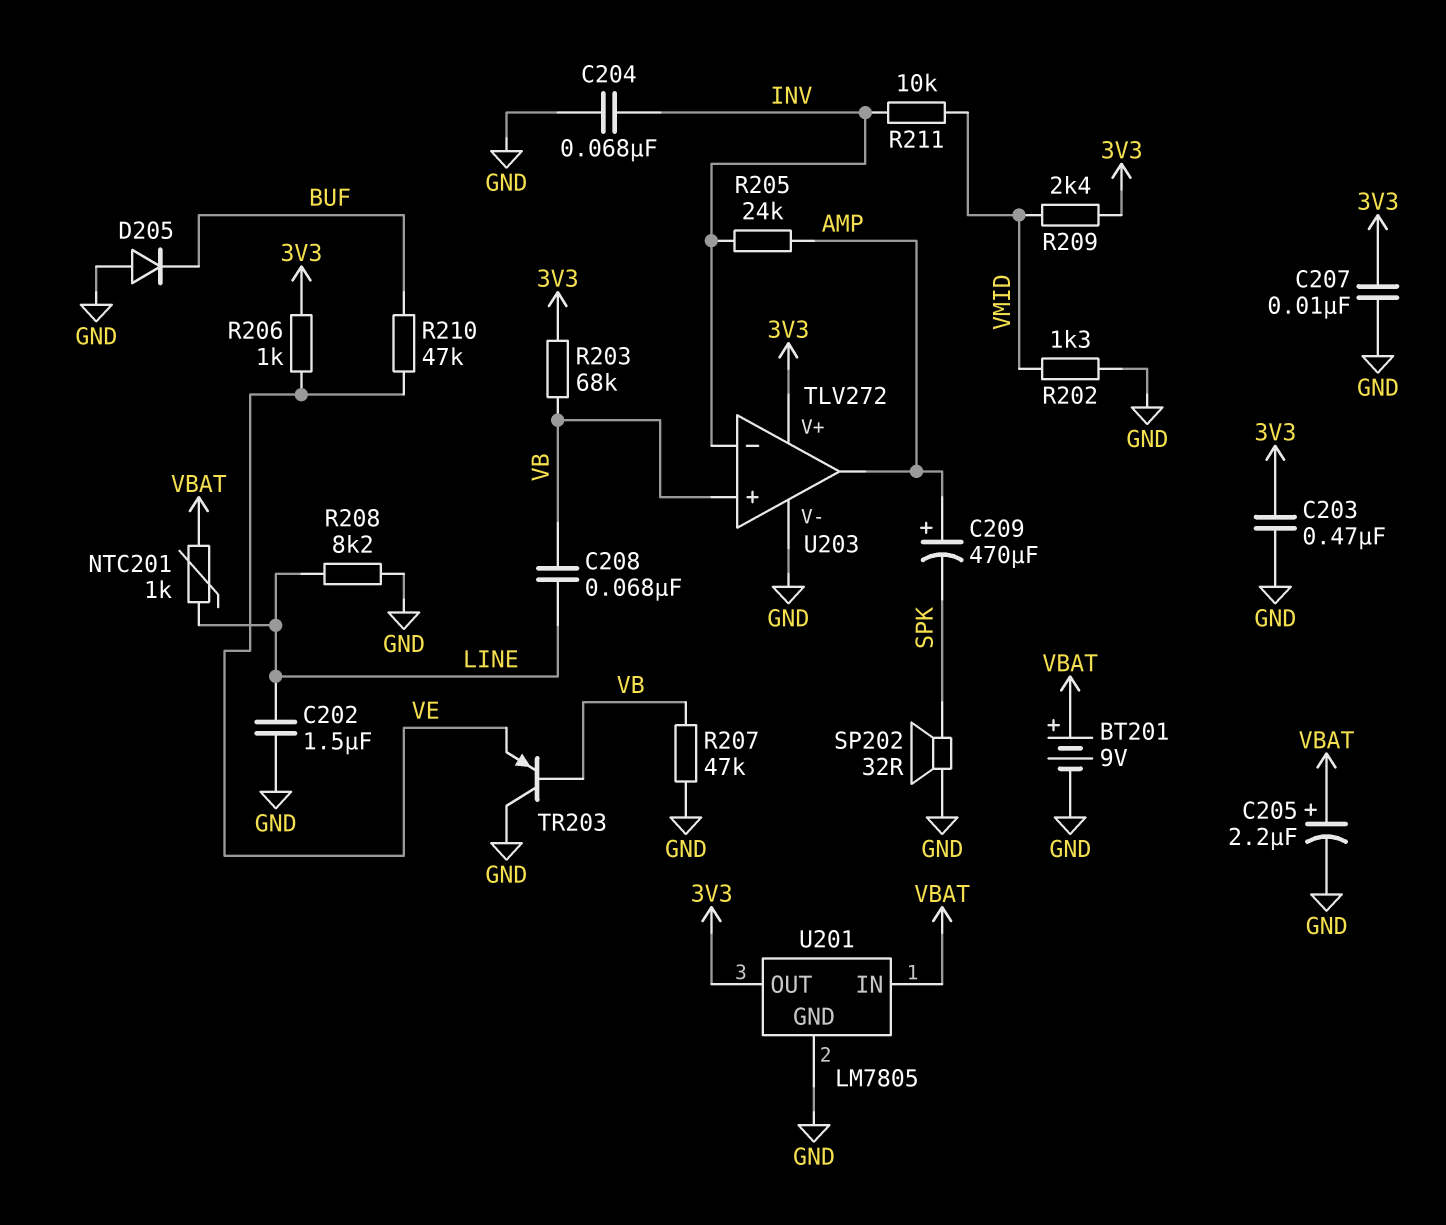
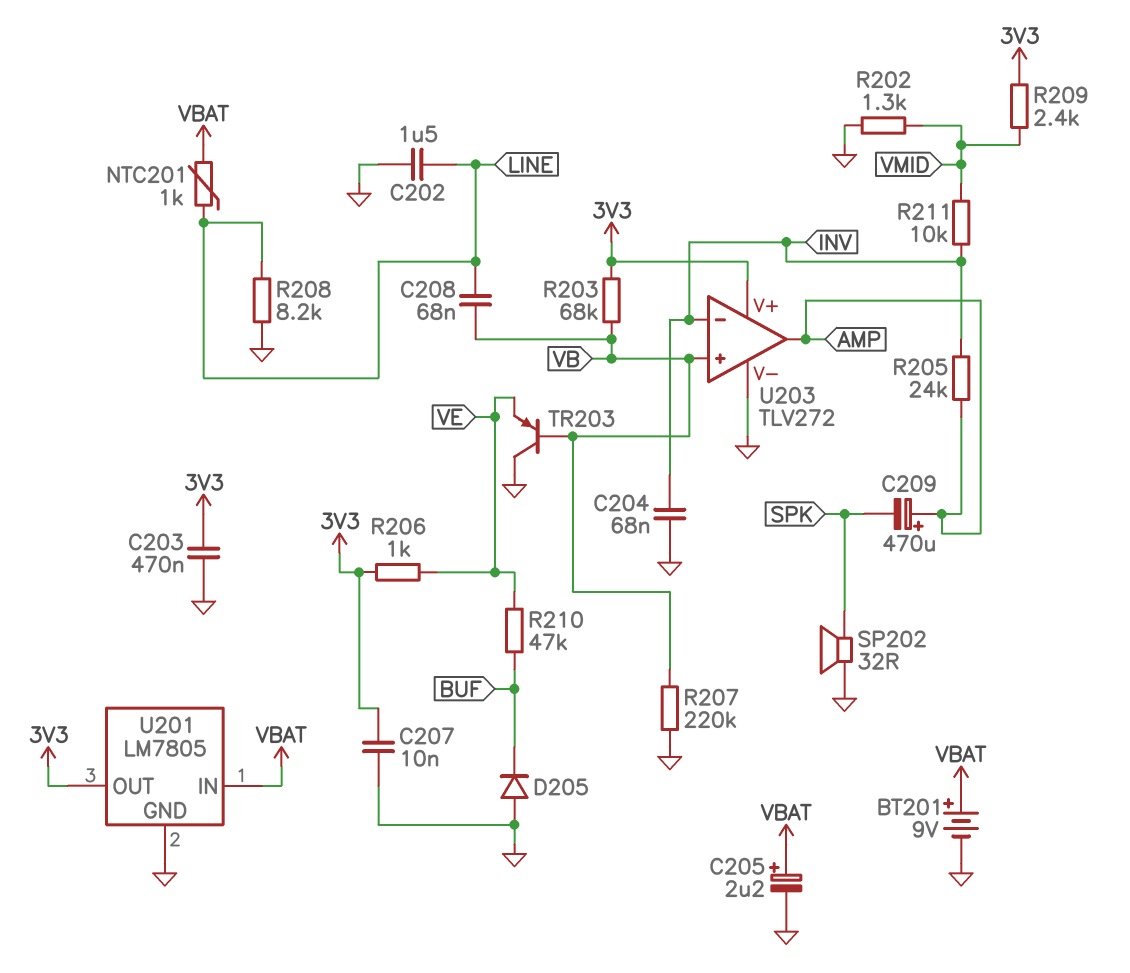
R207: 47k (GND, VB) -> 220k (GND, VB)

